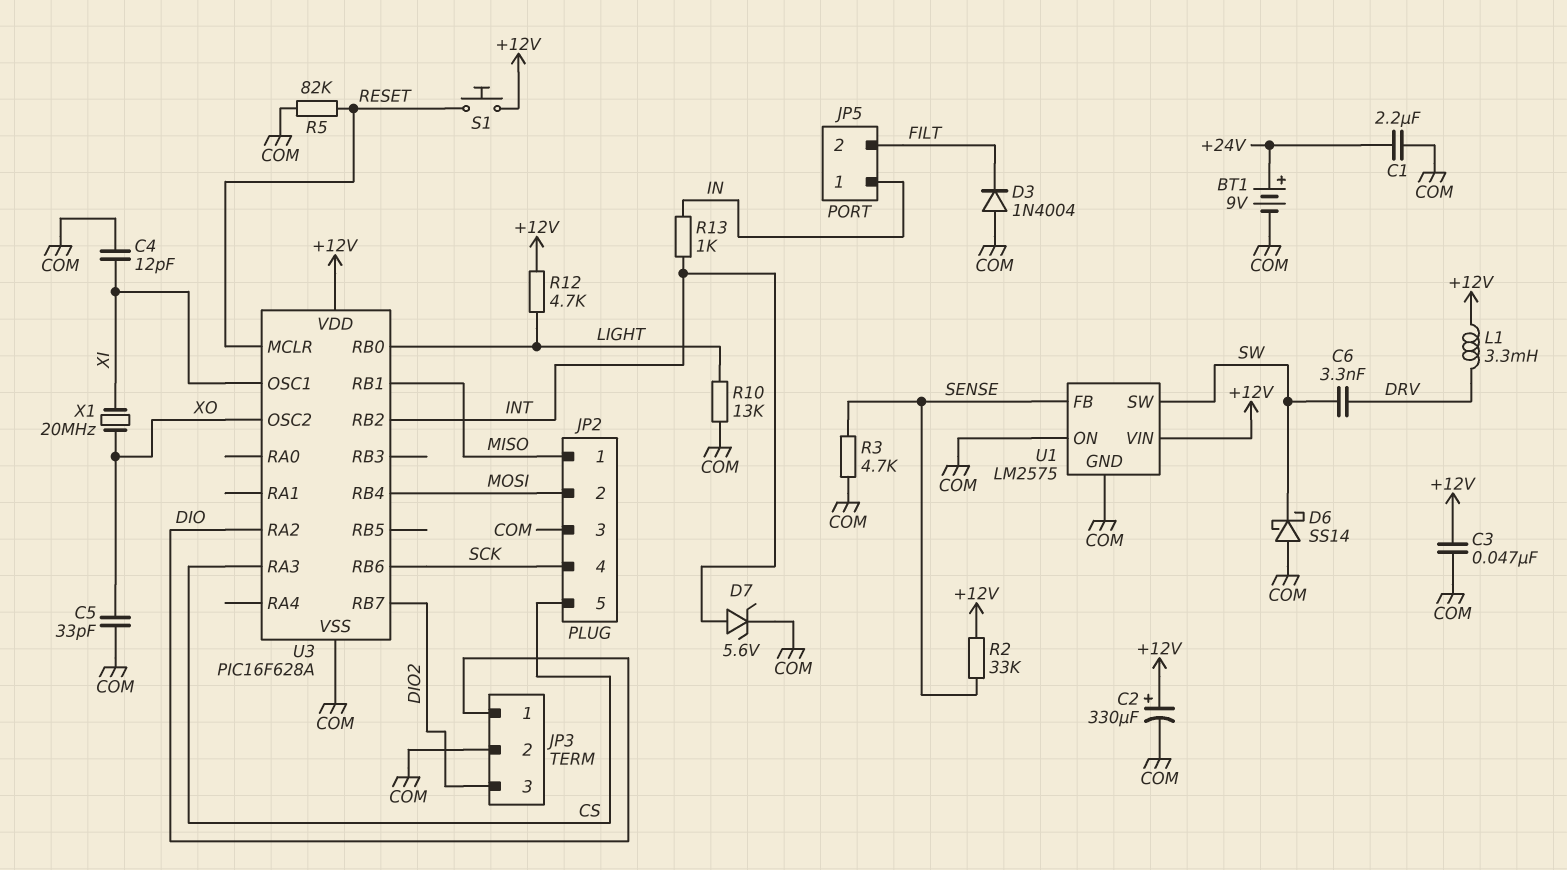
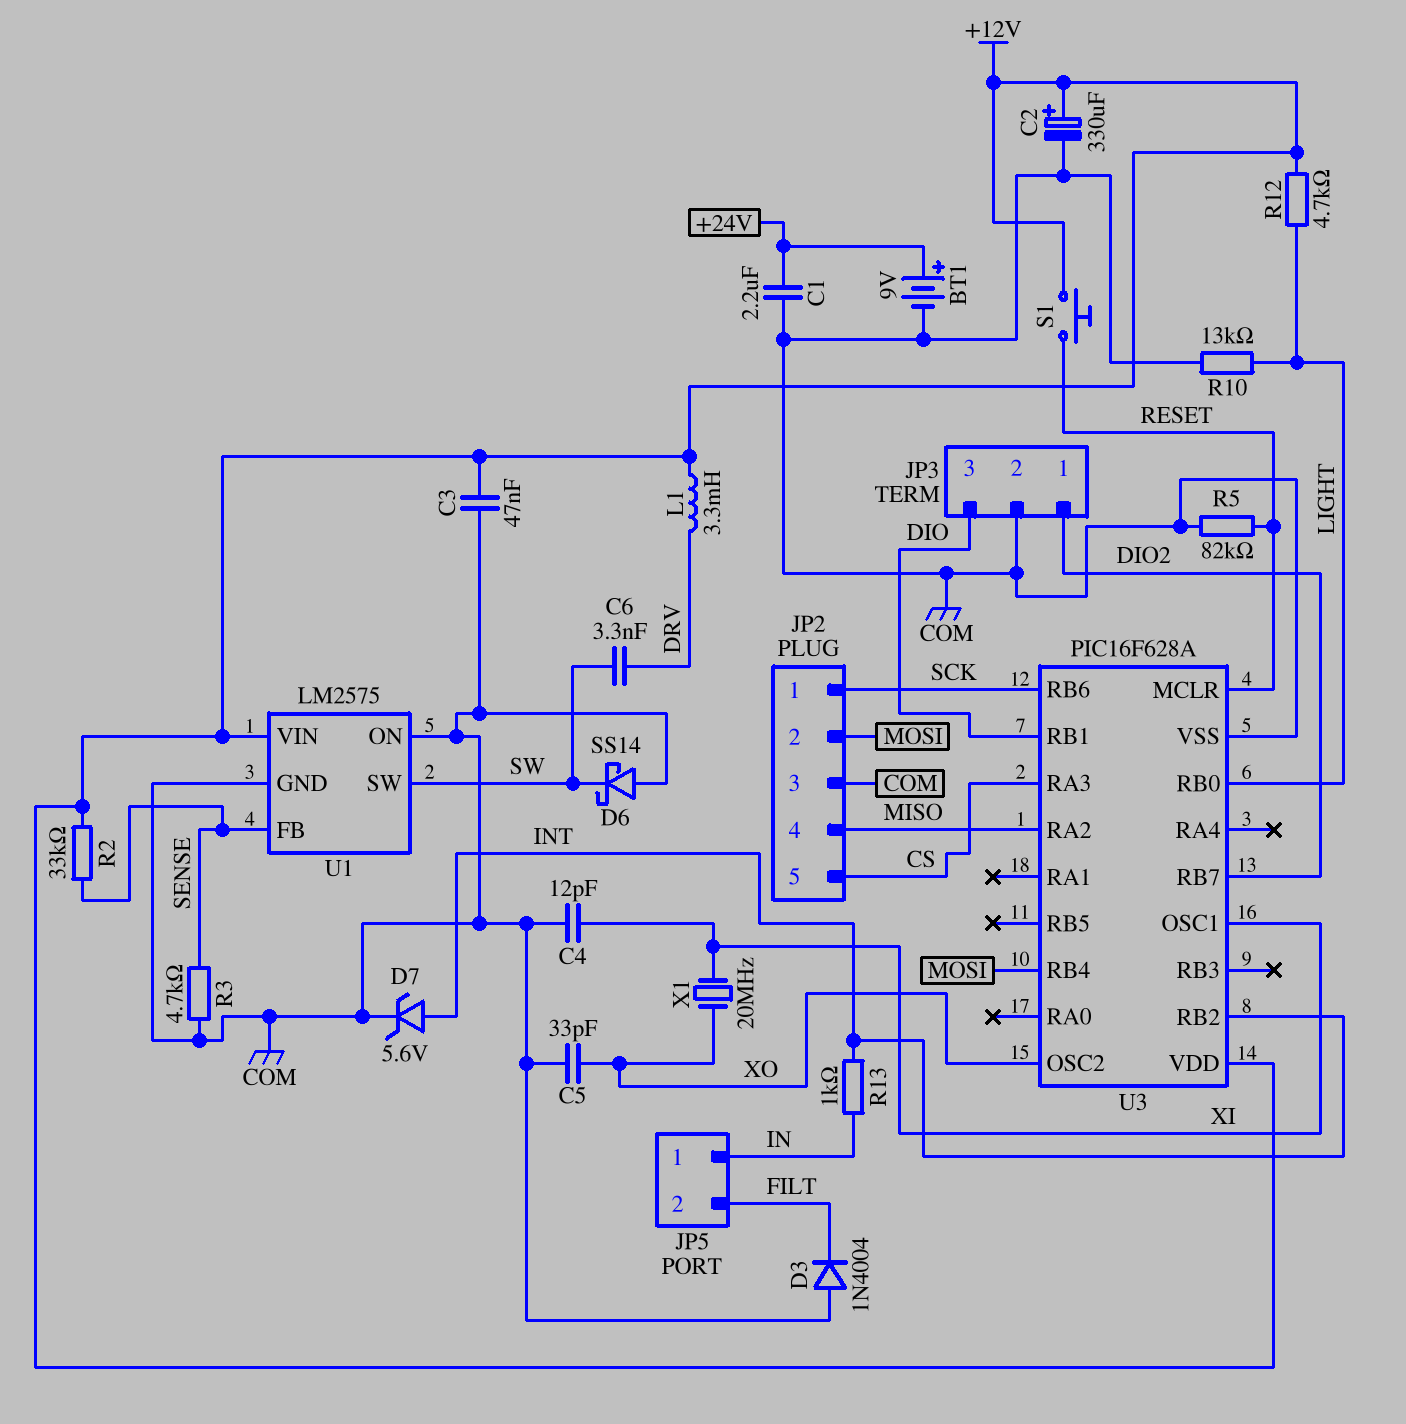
JP2 pin 1: MISO -> SCK
JP2 pin 4: SCK -> MISO
JP3 pin 1: DIO -> DIO2
JP3 pin 3: DIO2 -> DIO
U3 pin RA2: DIO -> MISO
U3 pin RB1: MISO -> DIO

